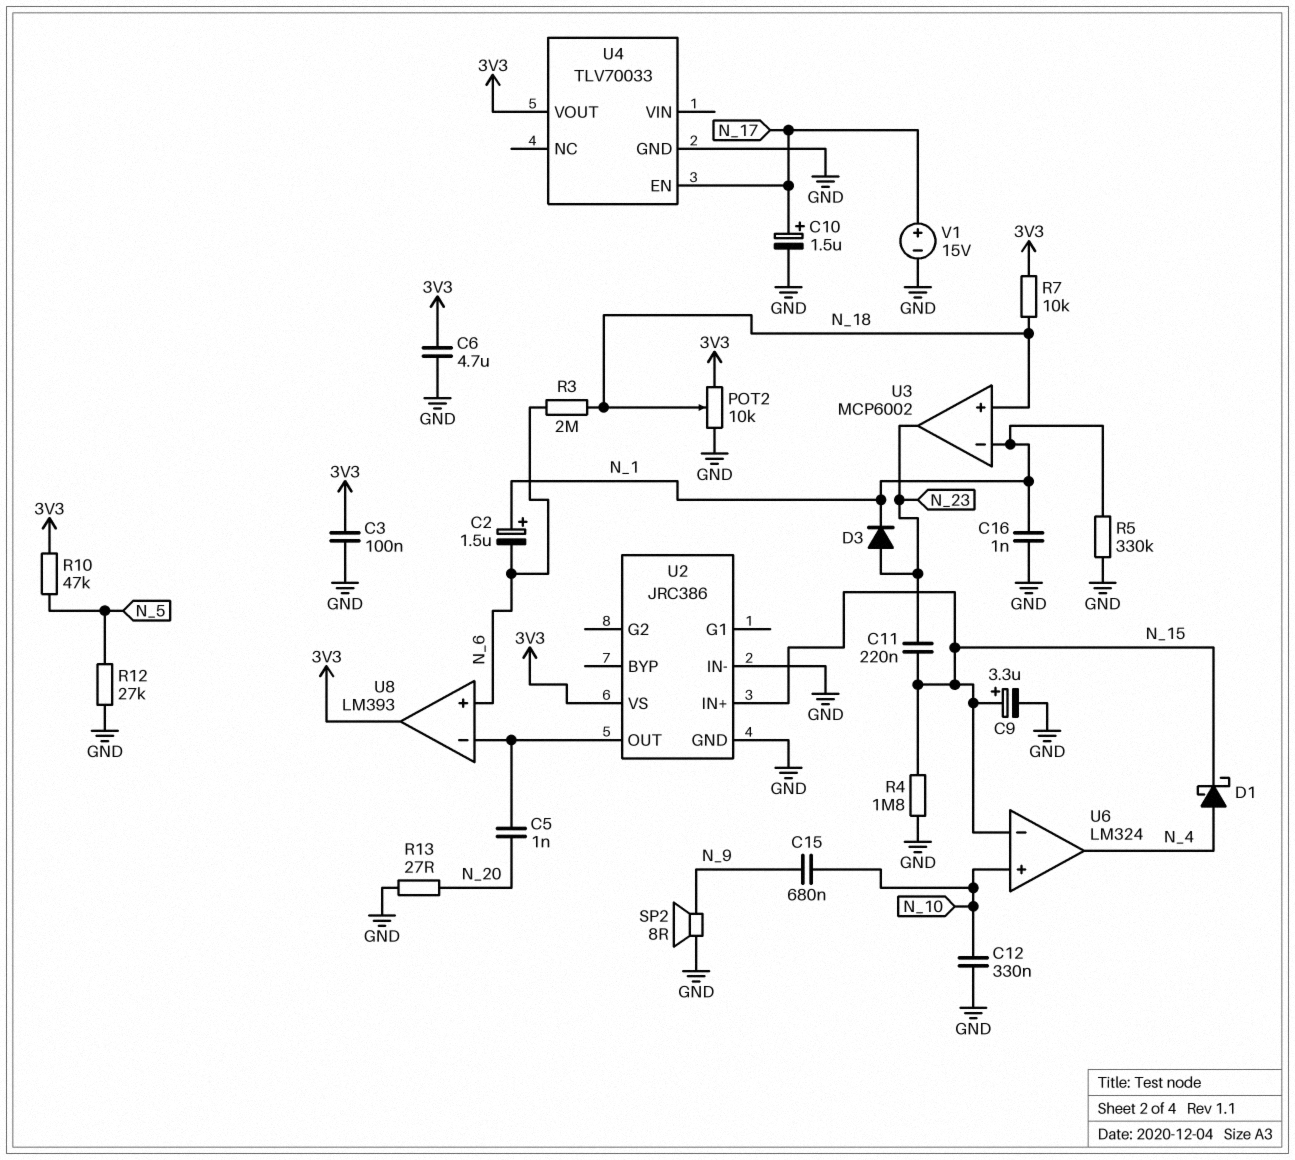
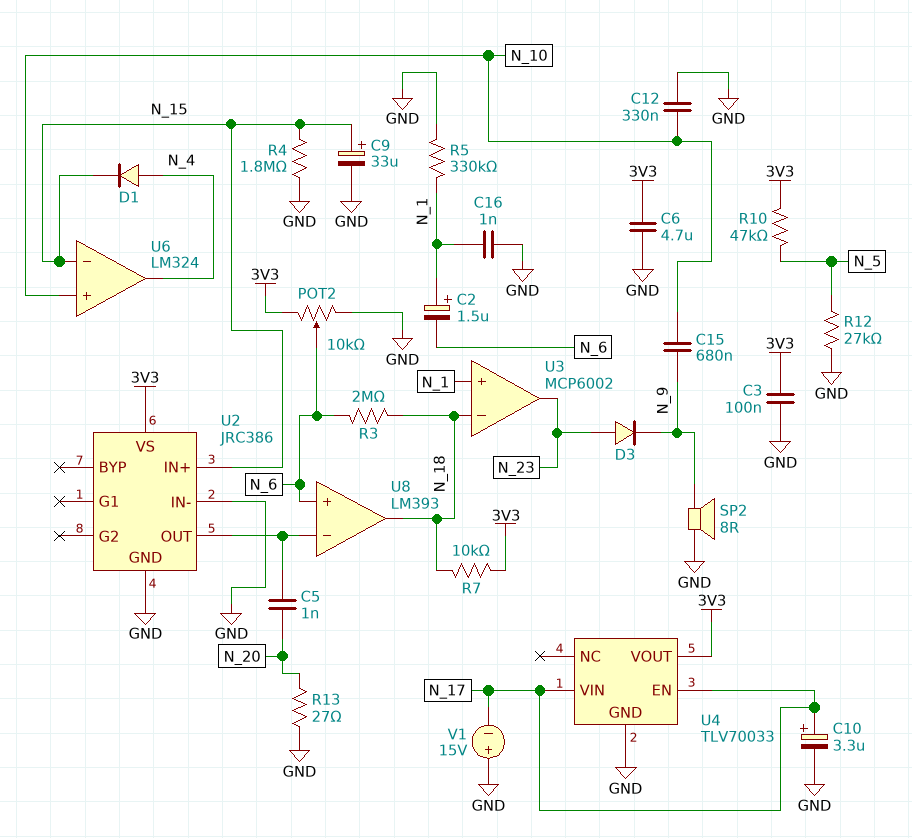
C9: 3.3uF (plus N_15, minus GND) -> 33uF (plus N_15, minus GND)
C10: 1.5uF (plus N_17, minus GND) -> 3.3uF (plus N_17, minus GND)
C11: 220nF (N_15, N_23) -> none
D1: schottky (A N_4, K N_15) -> diode (A N_4, K N_15)
D3: diode (A N_23, K N_1) -> diode (A N_23, K N_9)
POT2: 10k (3V3, GND, wiper N_18) -> 10k (3V3, GND, wiper N_6)
U3 pin in+: N_18 -> N_1
U3 pin in-: N_1 -> N_18
U4 pin VIN: none -> N_17
U8 pin out: 3V3 -> N_18
V1: 15V (plus N_17, minus GND) -> 15V (plus GND, minus N_17)

